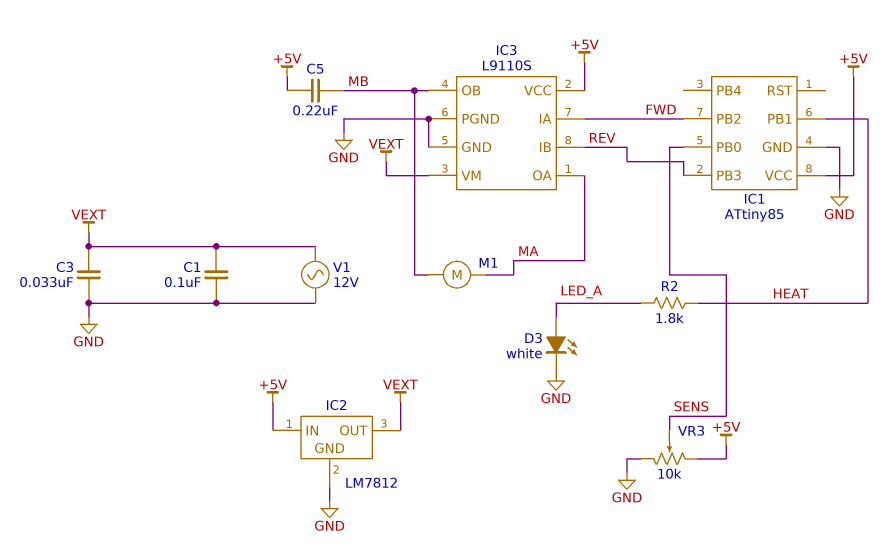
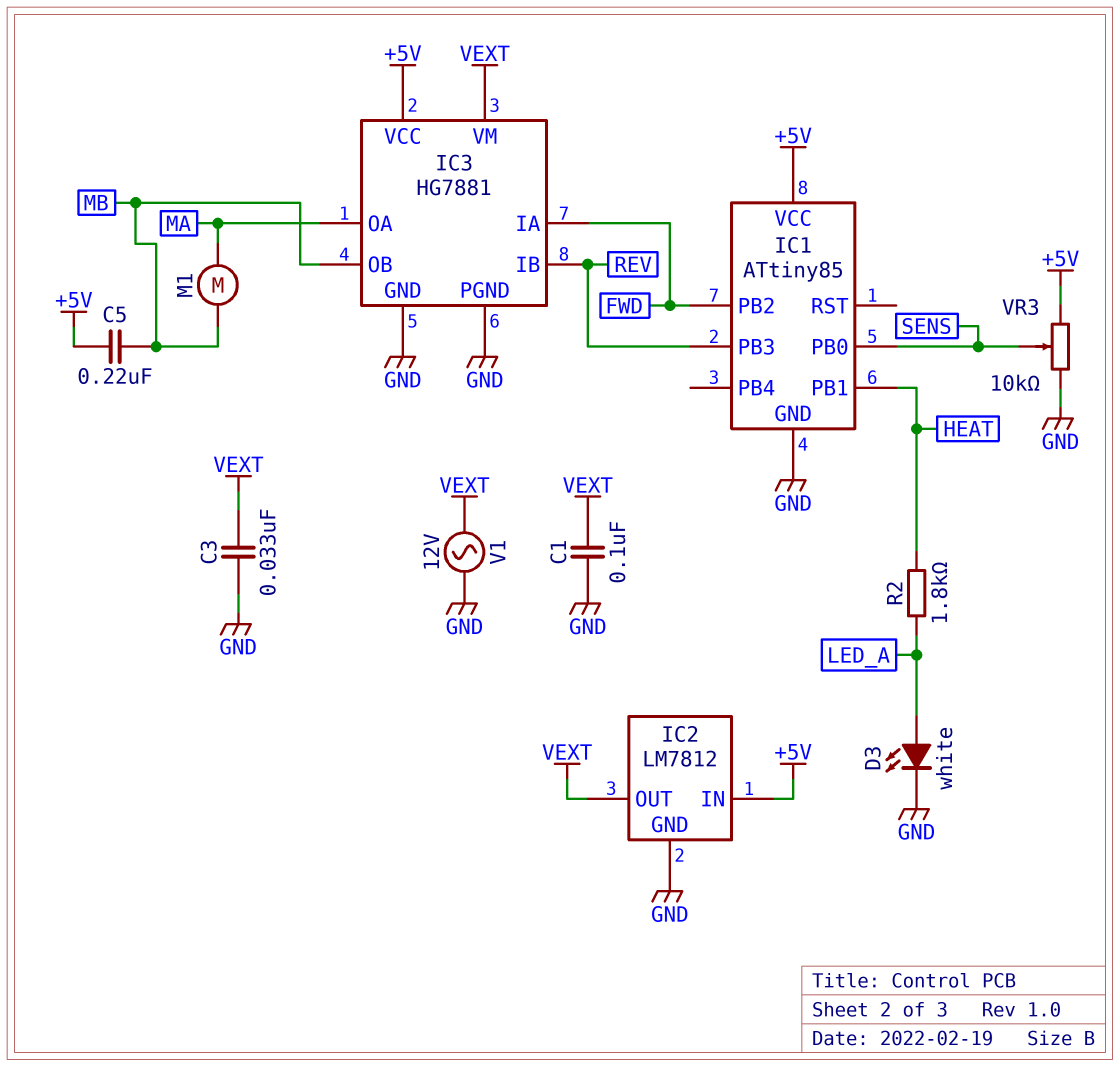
IC3: L9110S -> HG7881

